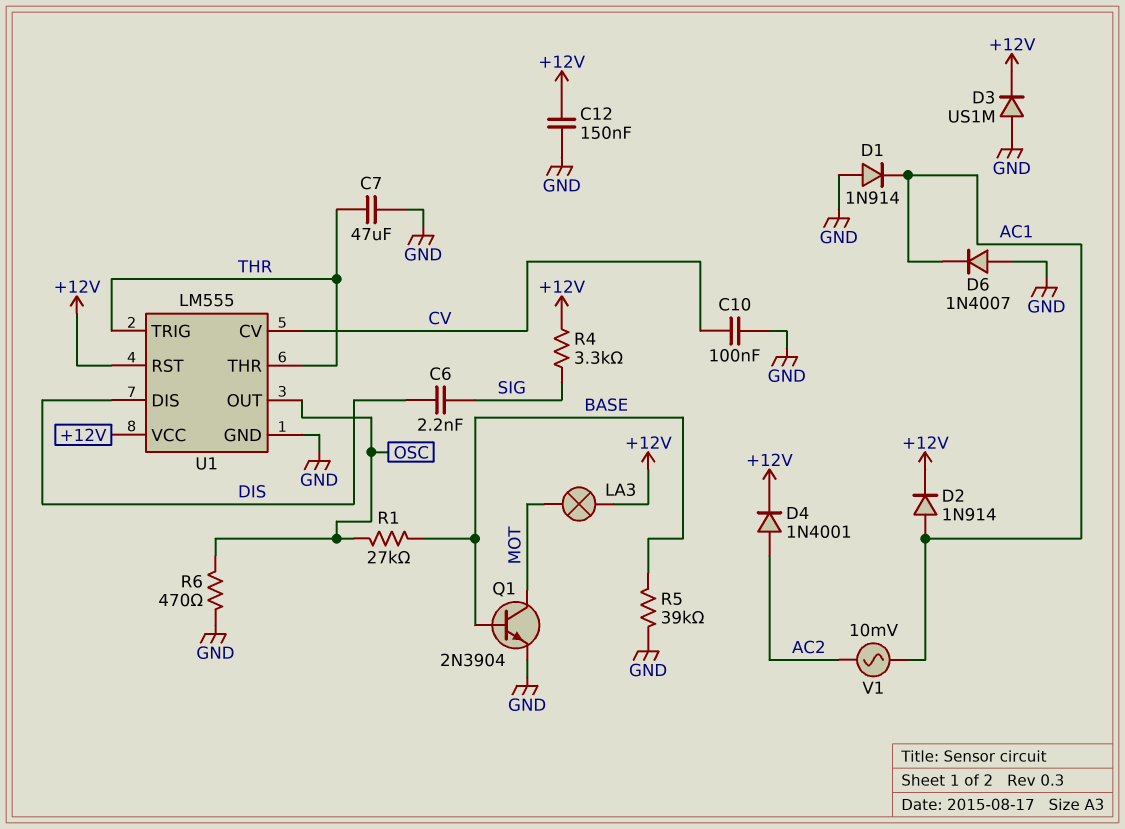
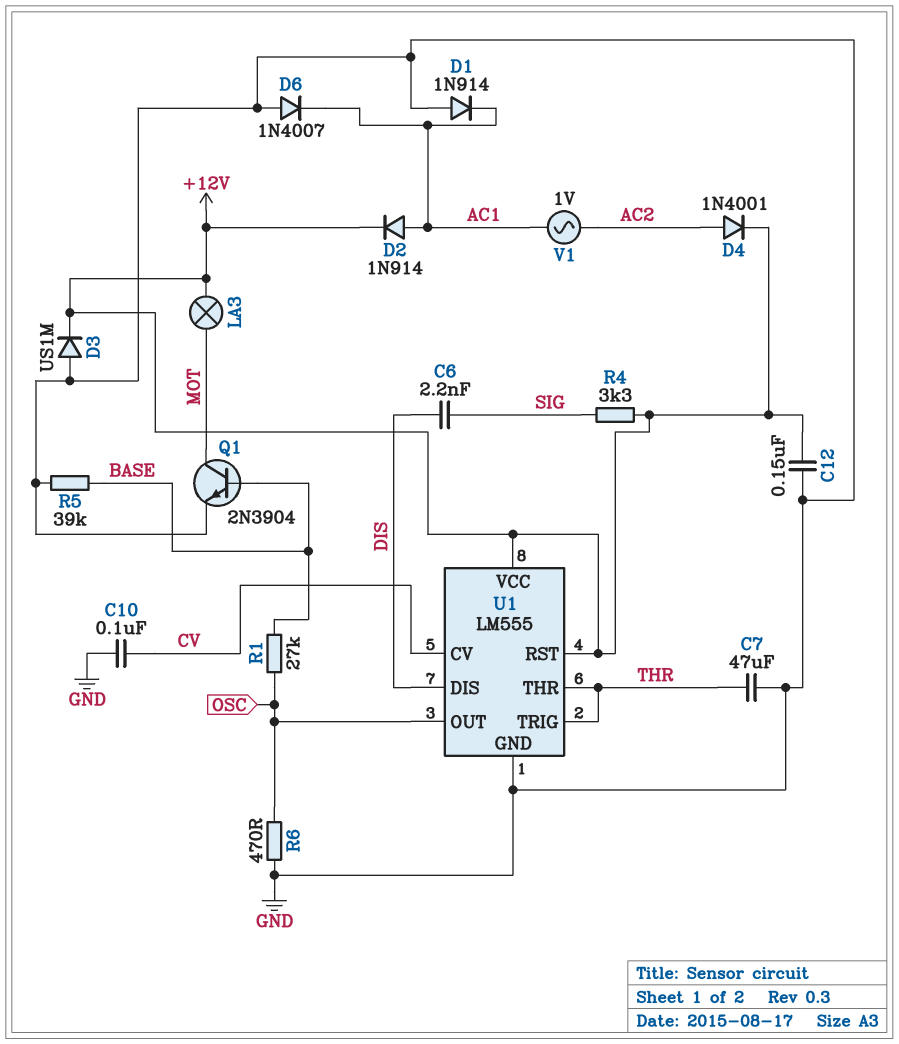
V1: AC 10mV (AC1, AC2) -> AC 1V (AC1, AC2)

